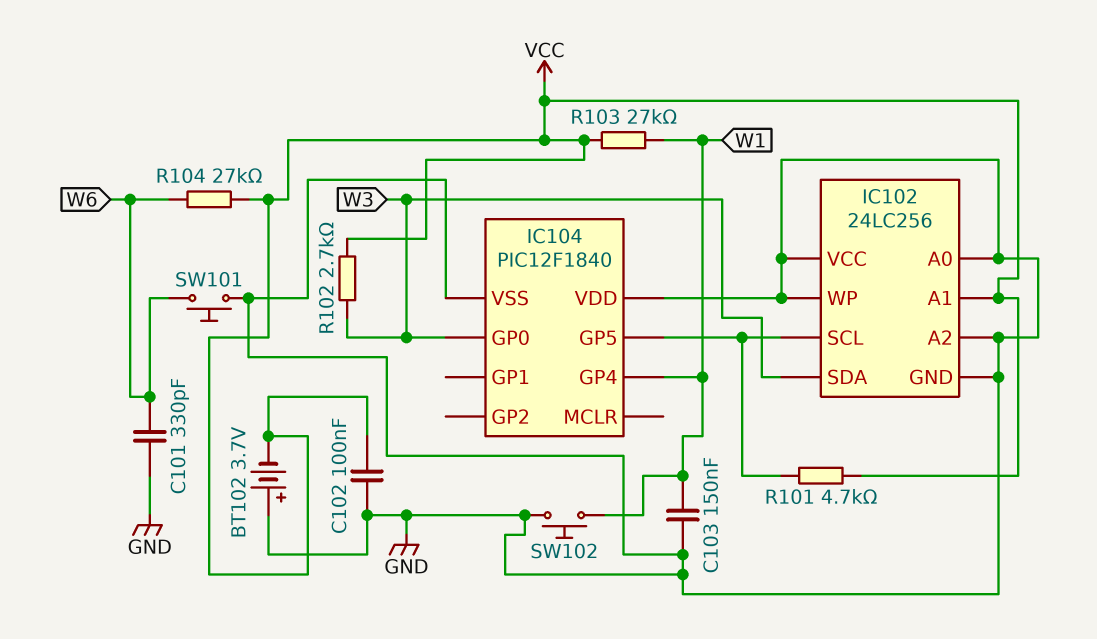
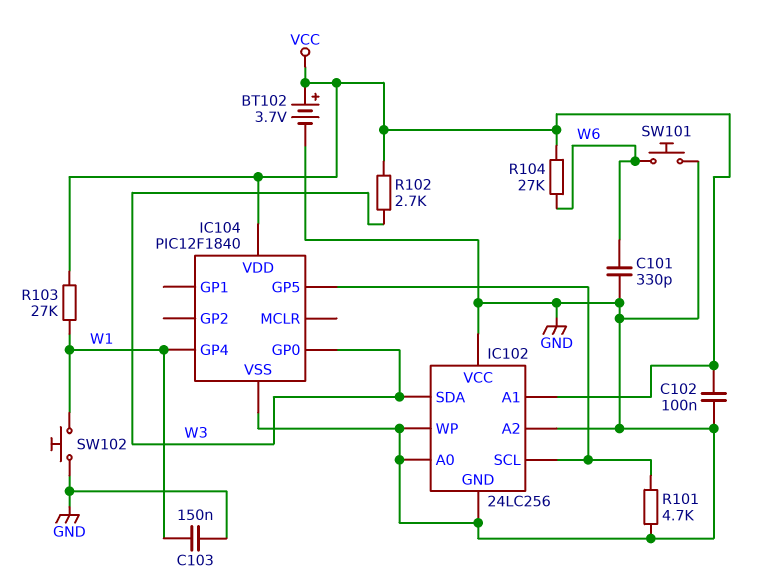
BT102: 3.7V (plus GND, minus VCC) -> 3.7V (plus VCC, minus GND)
IC104 pin VDD: GND -> VCC
R101: 4.7k (IC102/SCL, VCC) -> 4.7k (GND, IC102/SCL)

